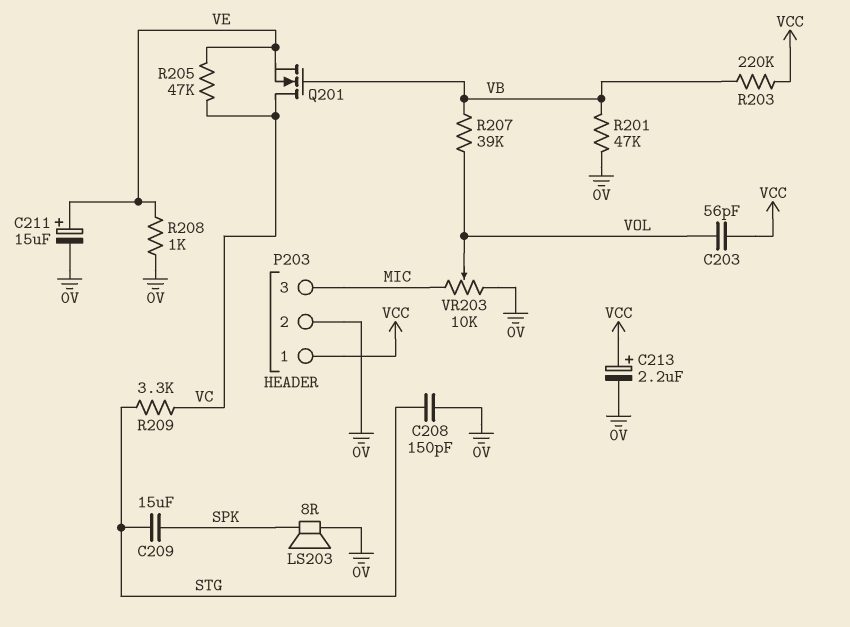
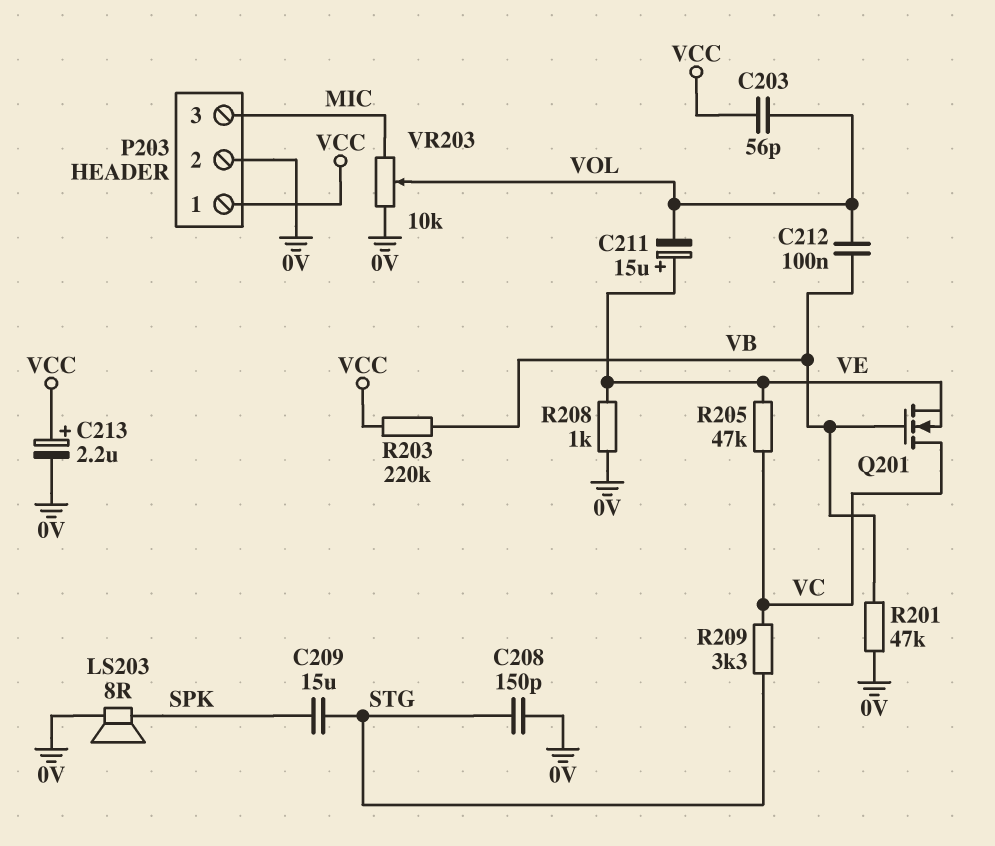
C211: 15uF (plus VE, minus 0V) -> 15uF (plus VE, minus VOL)
C212: none -> 100nF (VB, VOL)
R207: 39k (VB, VOL) -> none

